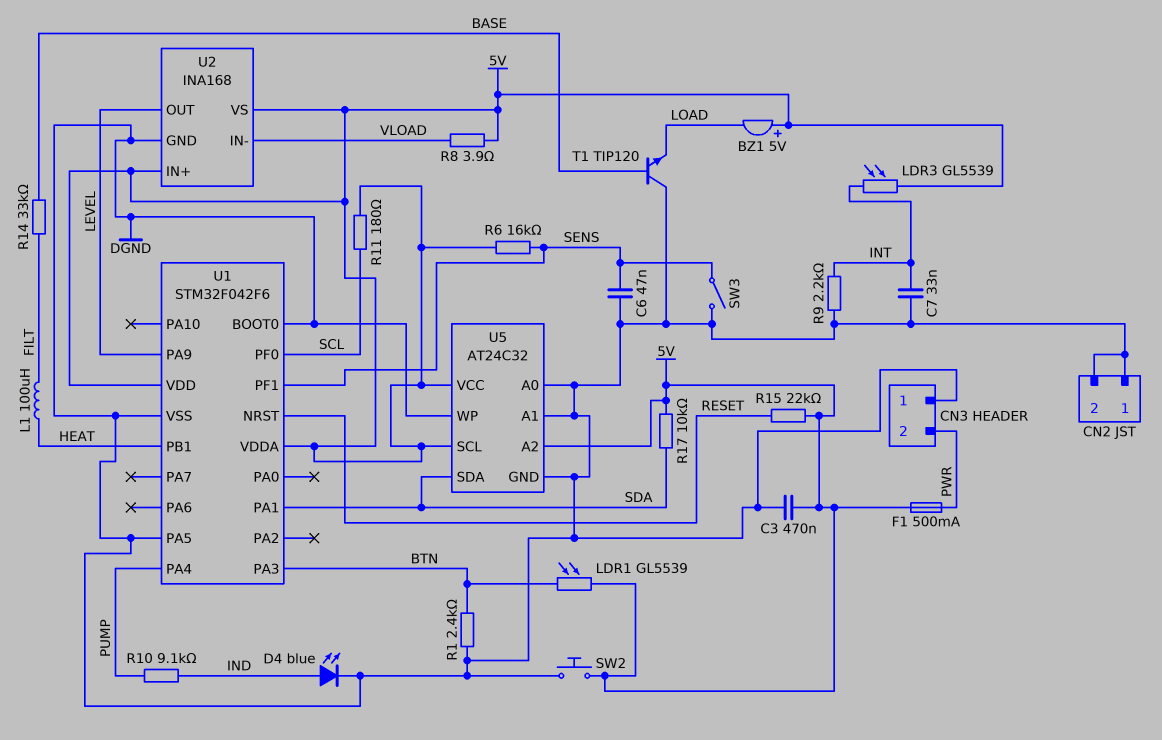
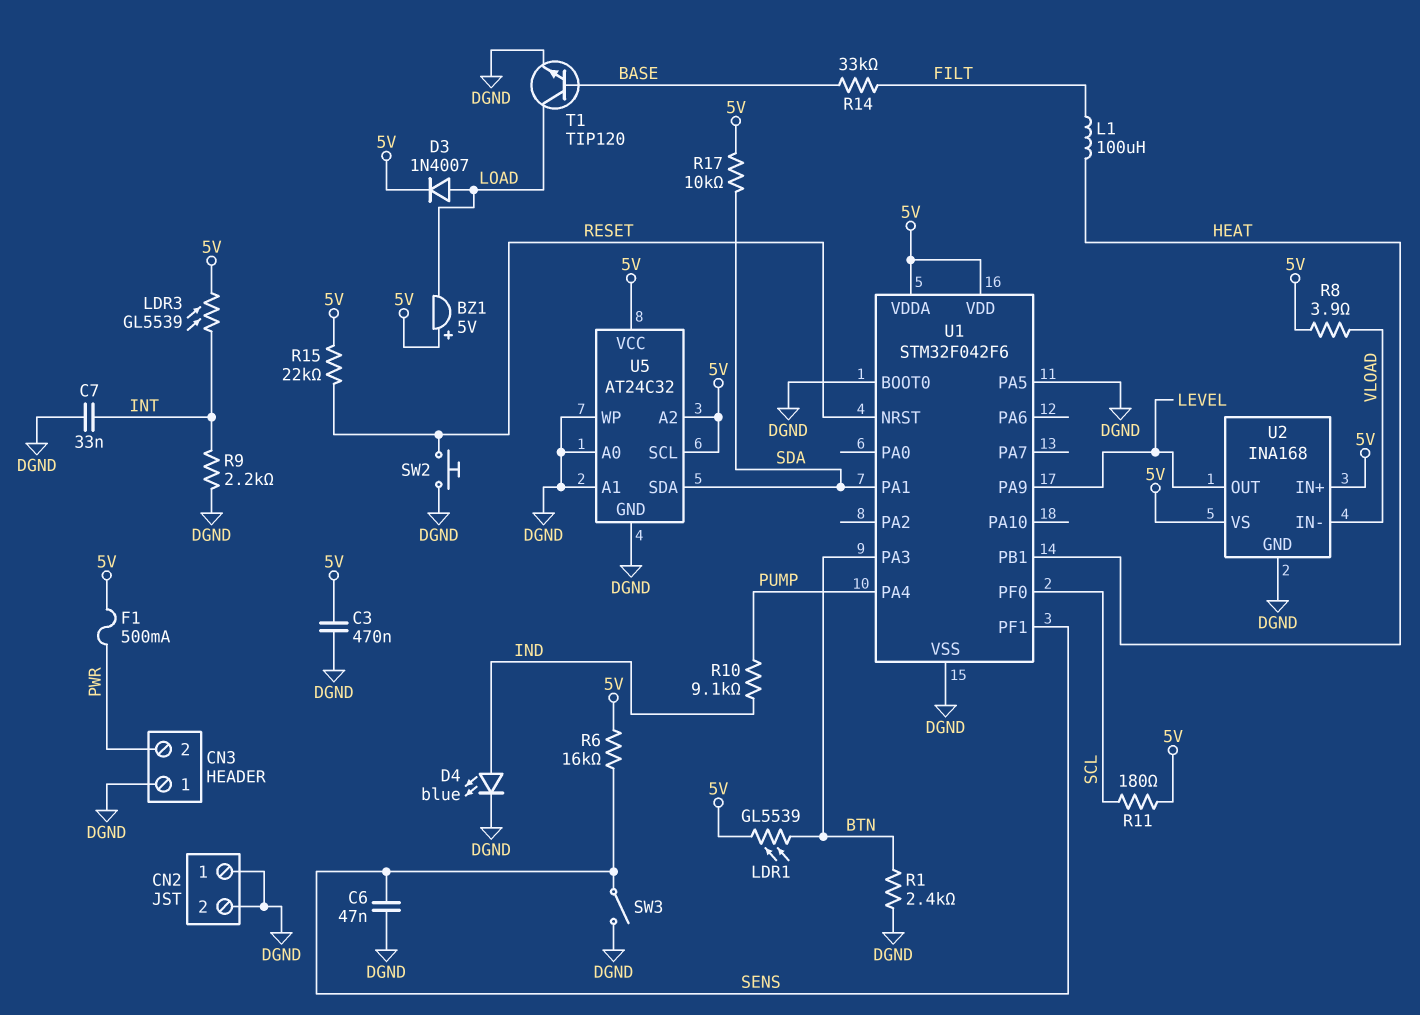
D3: none -> diode 1N4007 (A LOAD, K 5V)
SW2: button (5V, DGND) -> button (DGND, RESET)
T1: NPN TIP120 (B BASE, C DGND, E LOAD) -> NPN TIP120 (B BASE, C LOAD, E DGND)

